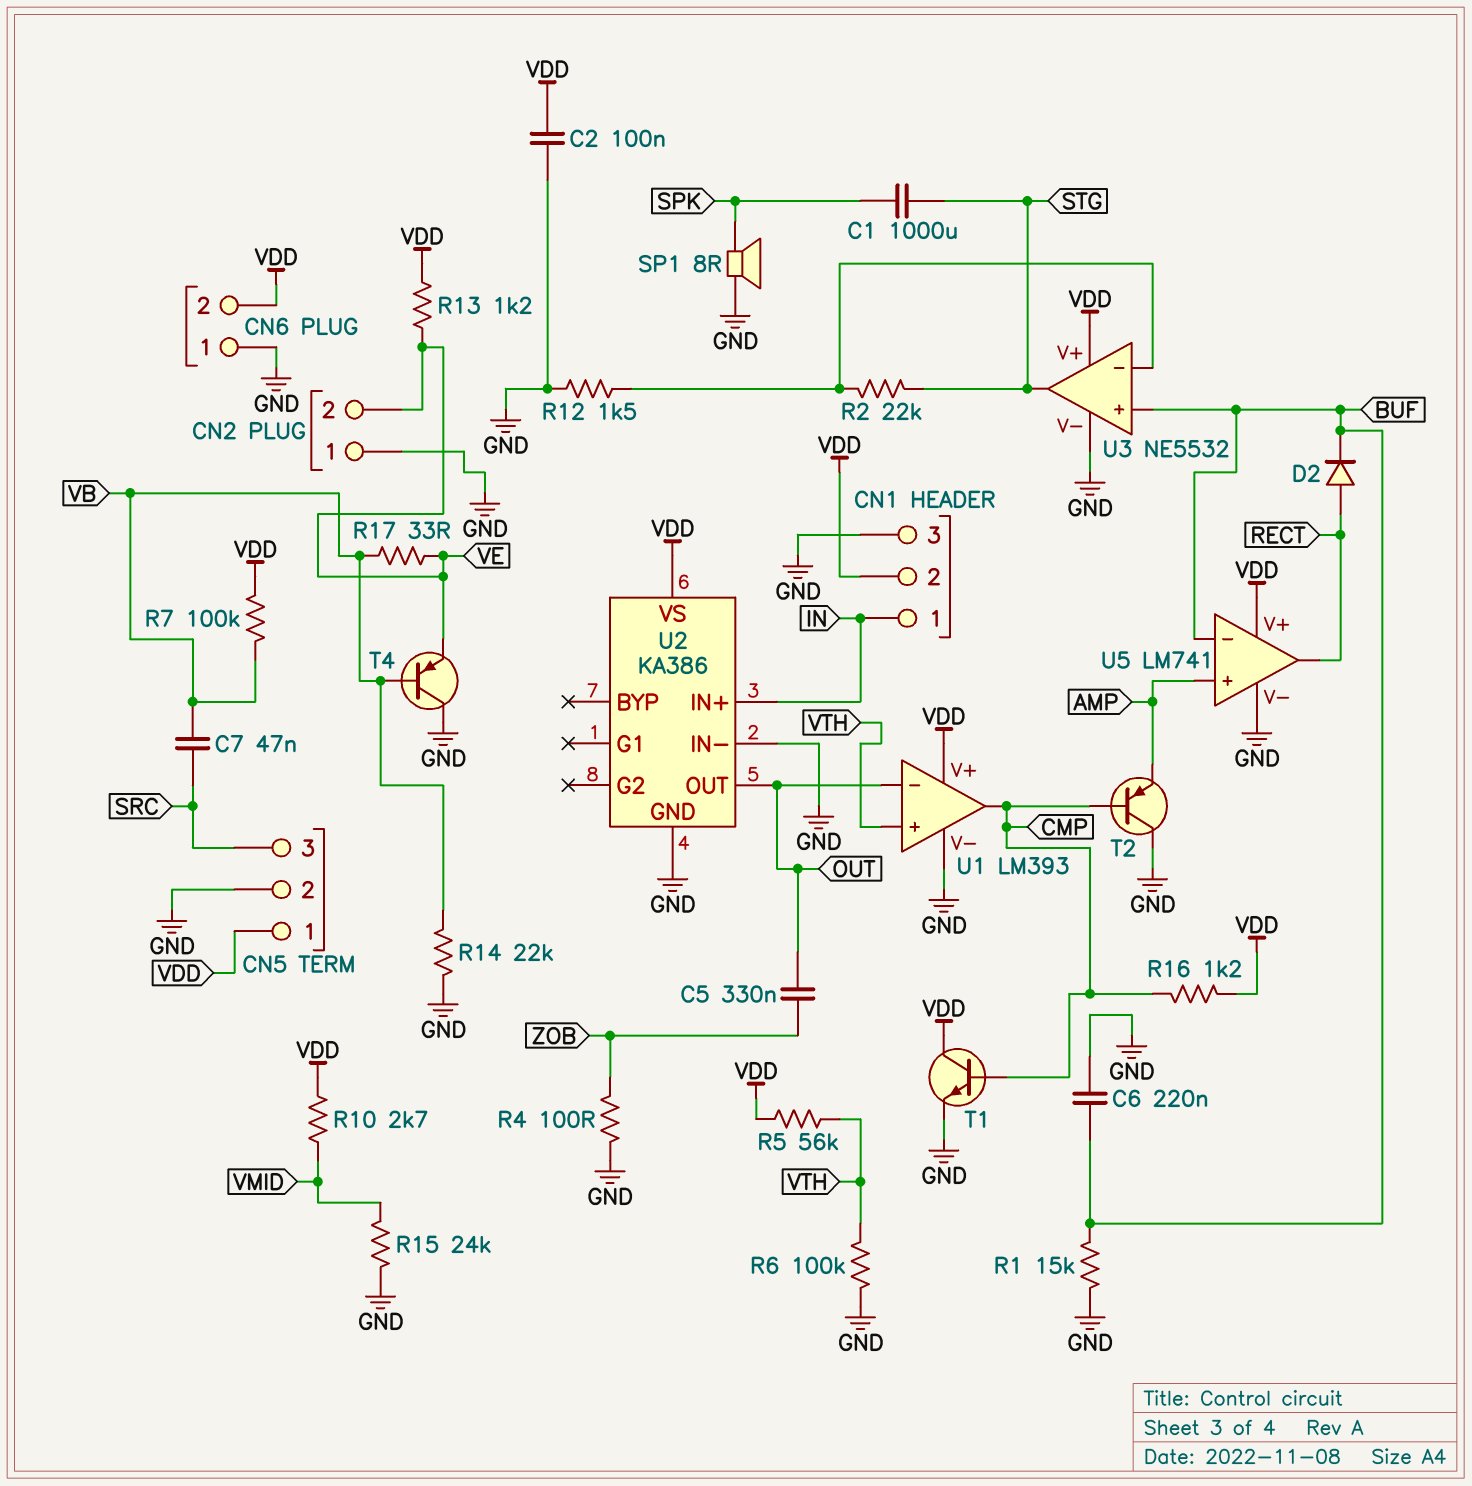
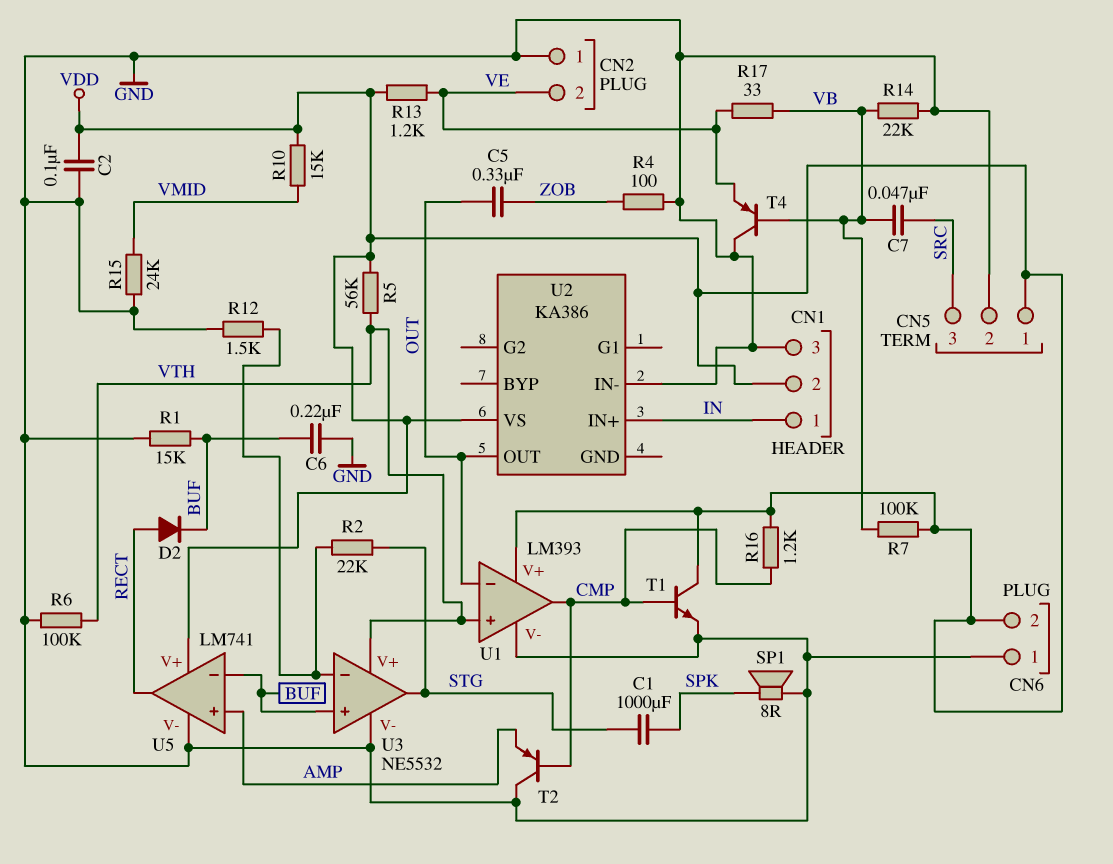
R10: 2.7k (VDD, VMID) -> 15k (VDD, VMID)
U2 pin GND: GND -> none
U3 pin V+: VDD -> VTH

